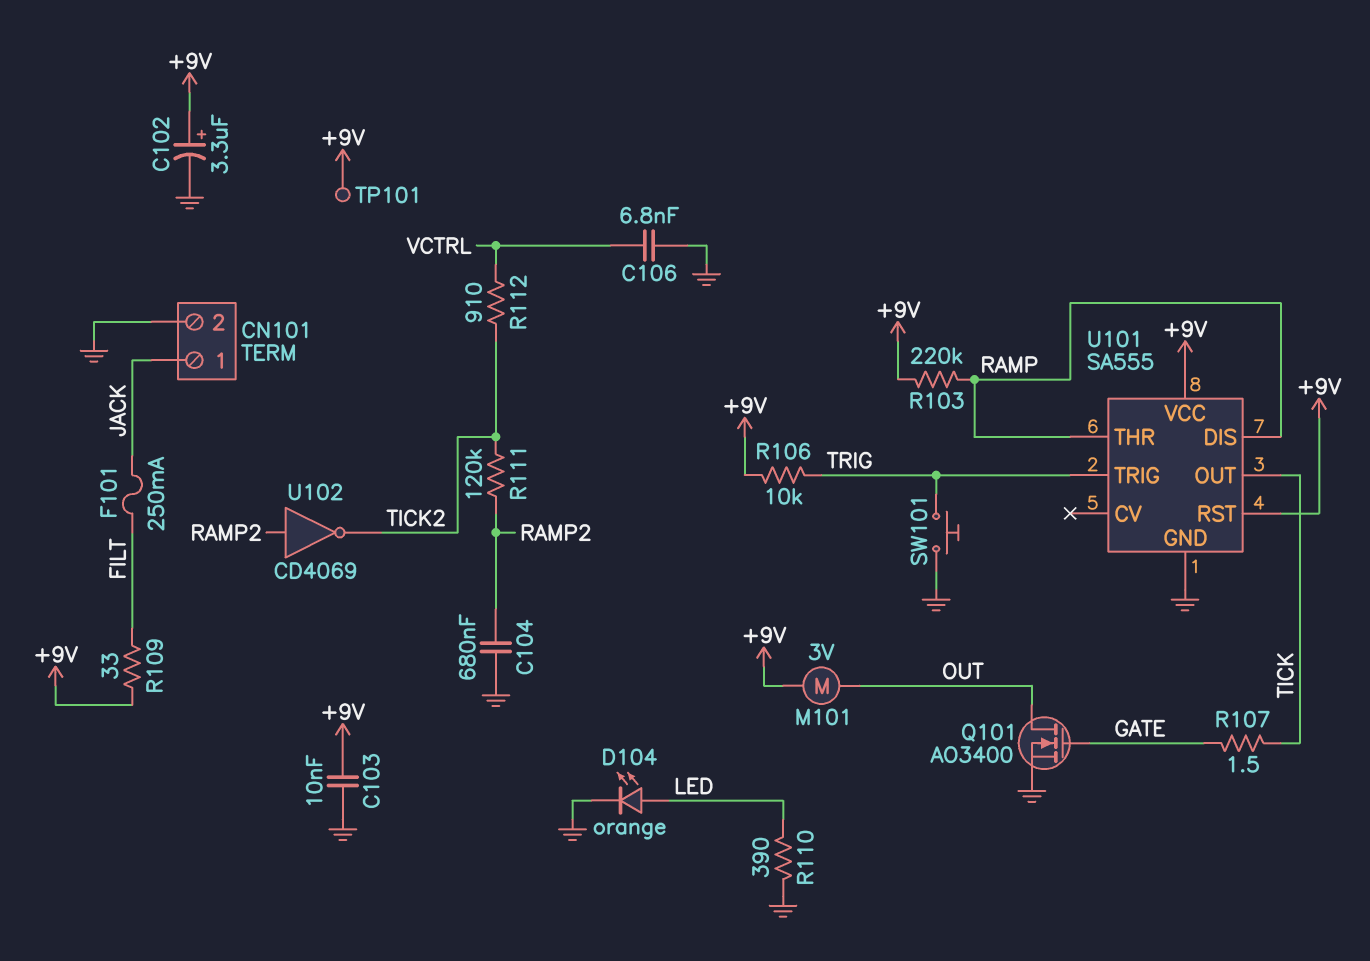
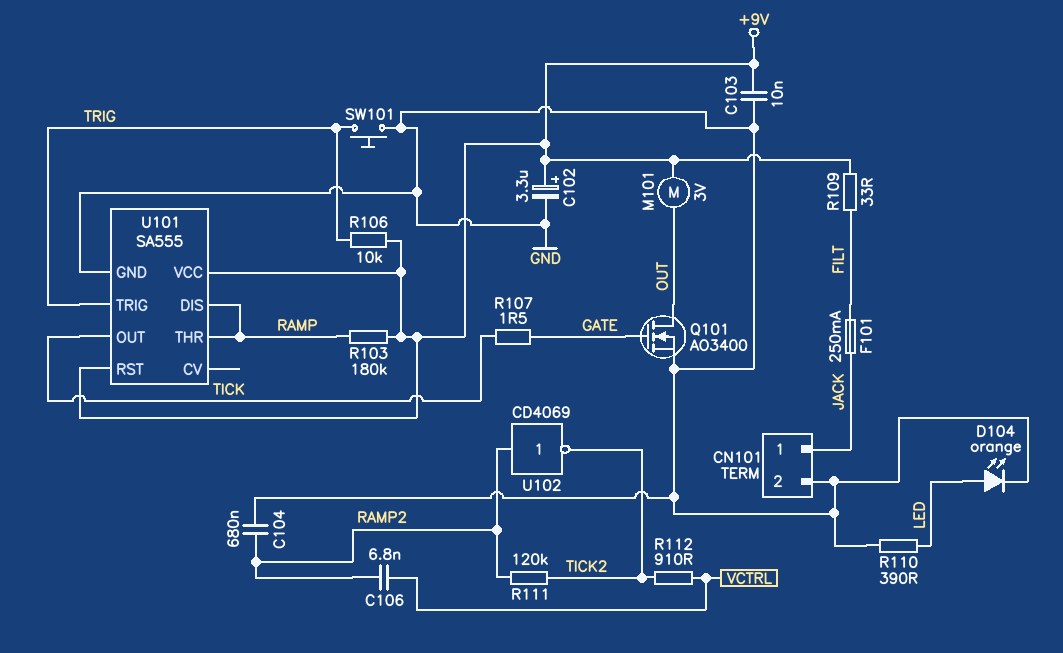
C106: 6.8nF (GND, VCTRL) -> 6.8nF (RAMP2, VCTRL)
R103: 220k (+9V, RAMP) -> 180k (+9V, RAMP)
TP101: test point (+9V) -> none

